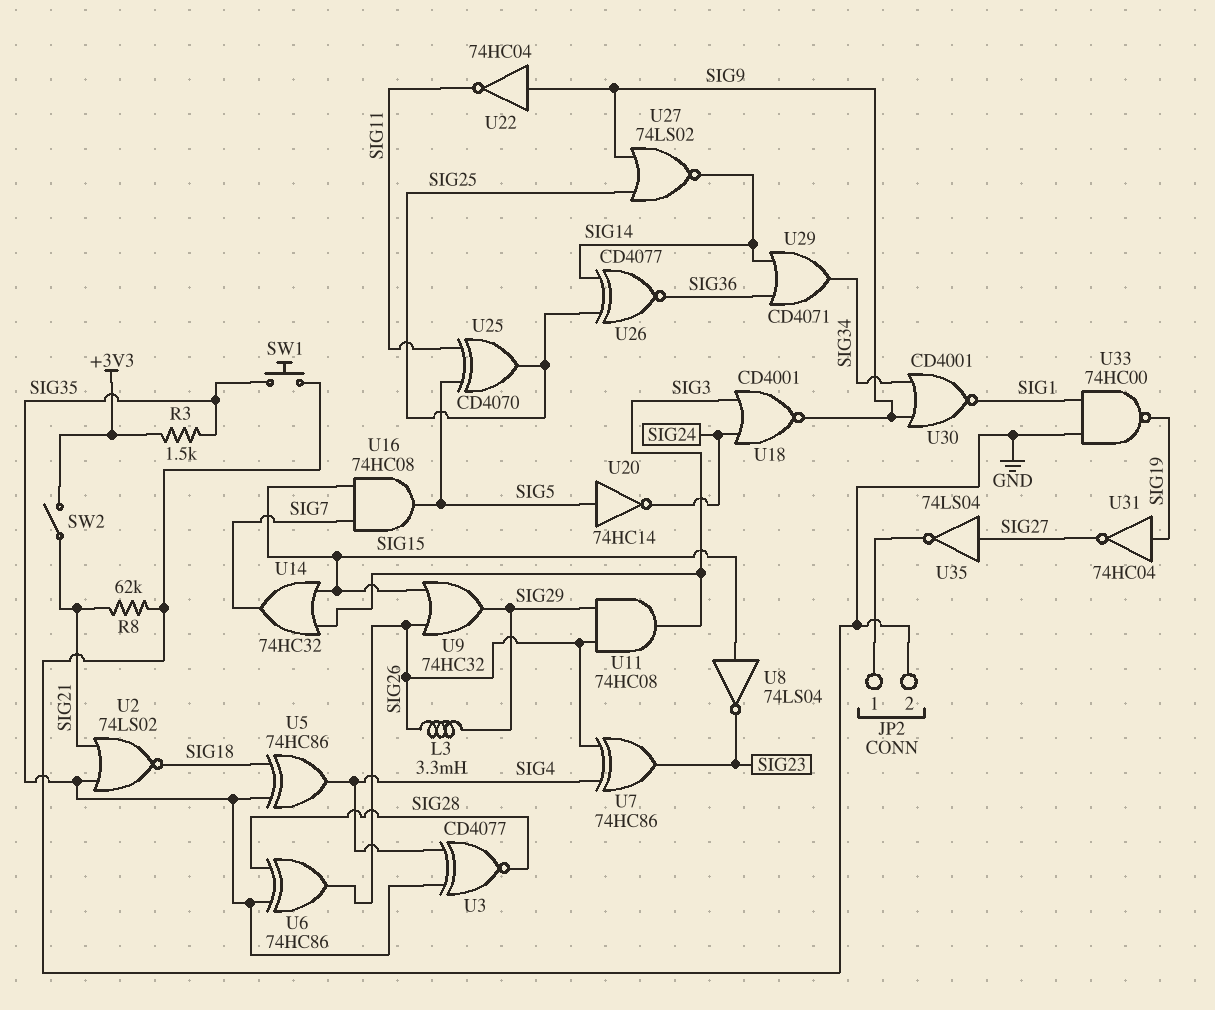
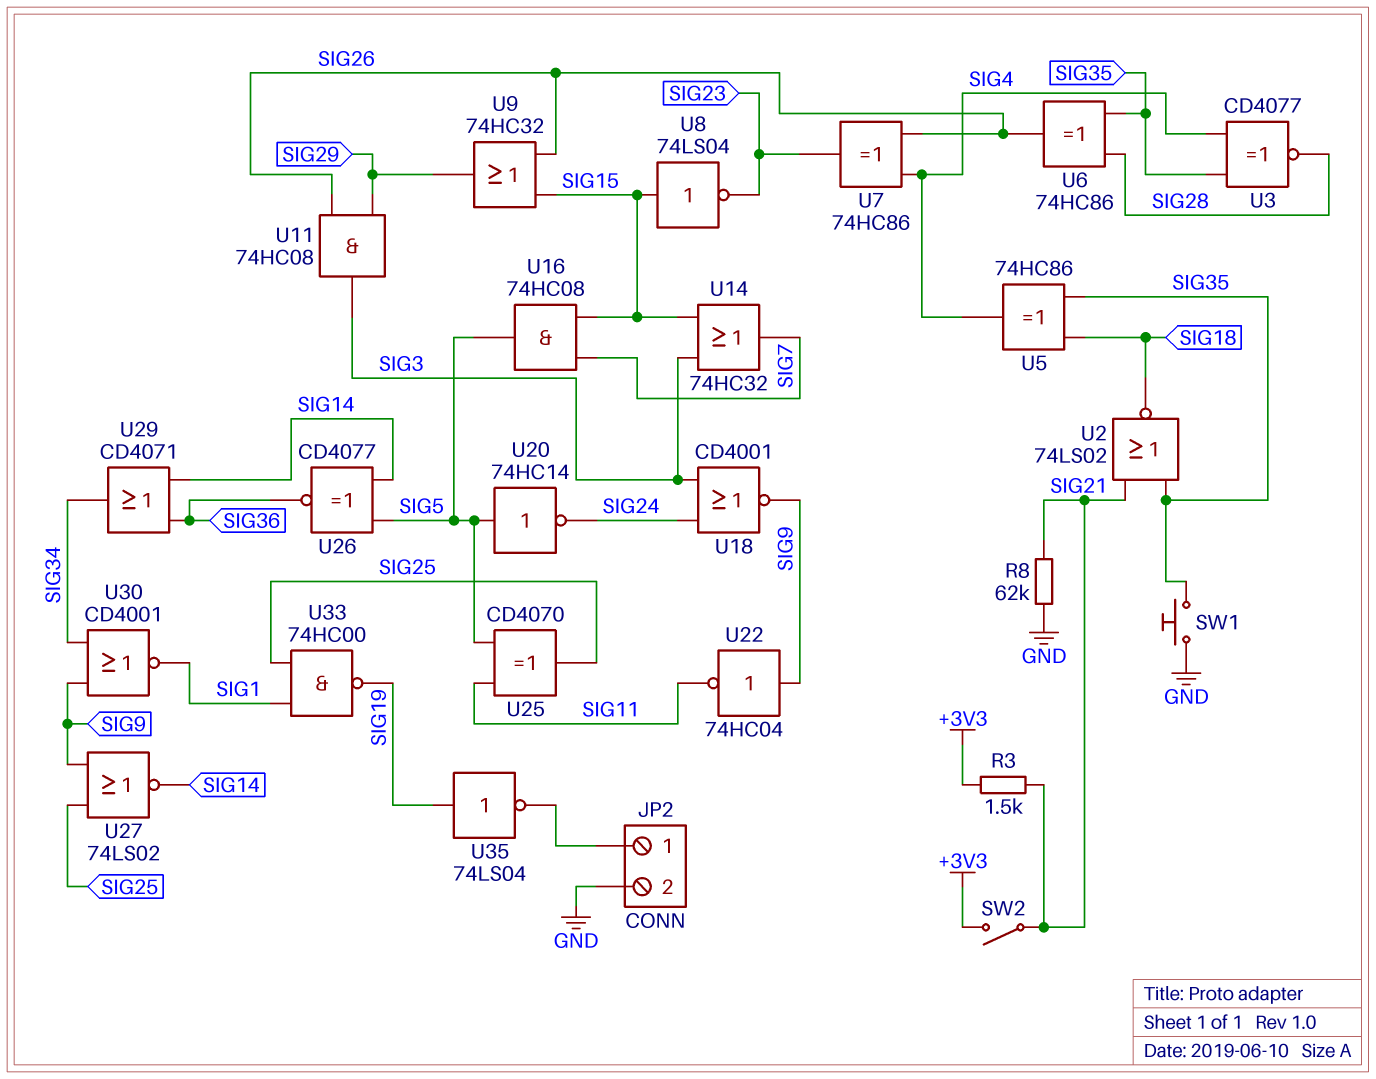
L3: 3.3mH (SIG26, SIG29) -> none
R3: 1.5k (+3V3, SIG35) -> 1.5k (+3V3, SIG21)
U26: XNOR CD4077 (in SIG14, in SIG25, out SIG36) -> XNOR CD4077 (in SIG5, in SIG14, out SIG36)
U31: NOT 74HC04 (in SIG19, out SIG27) -> none
U33: NAND 74HC00 (in GND, in SIG1, out SIG19) -> NAND 74HC00 (in SIG1, in SIG25, out SIG19)
U35: NOT 74LS04 (in SIG27, out JP2/1) -> NOT 74LS04 (in SIG19, out JP2/1)

